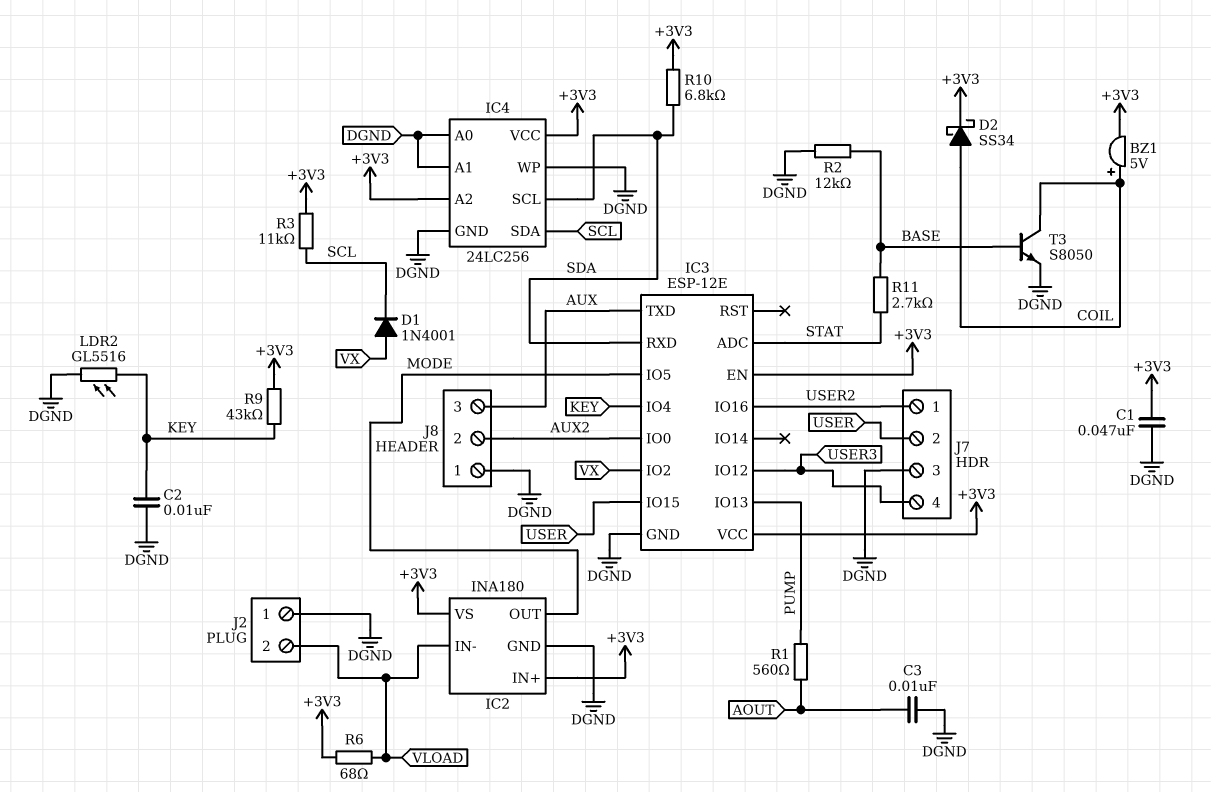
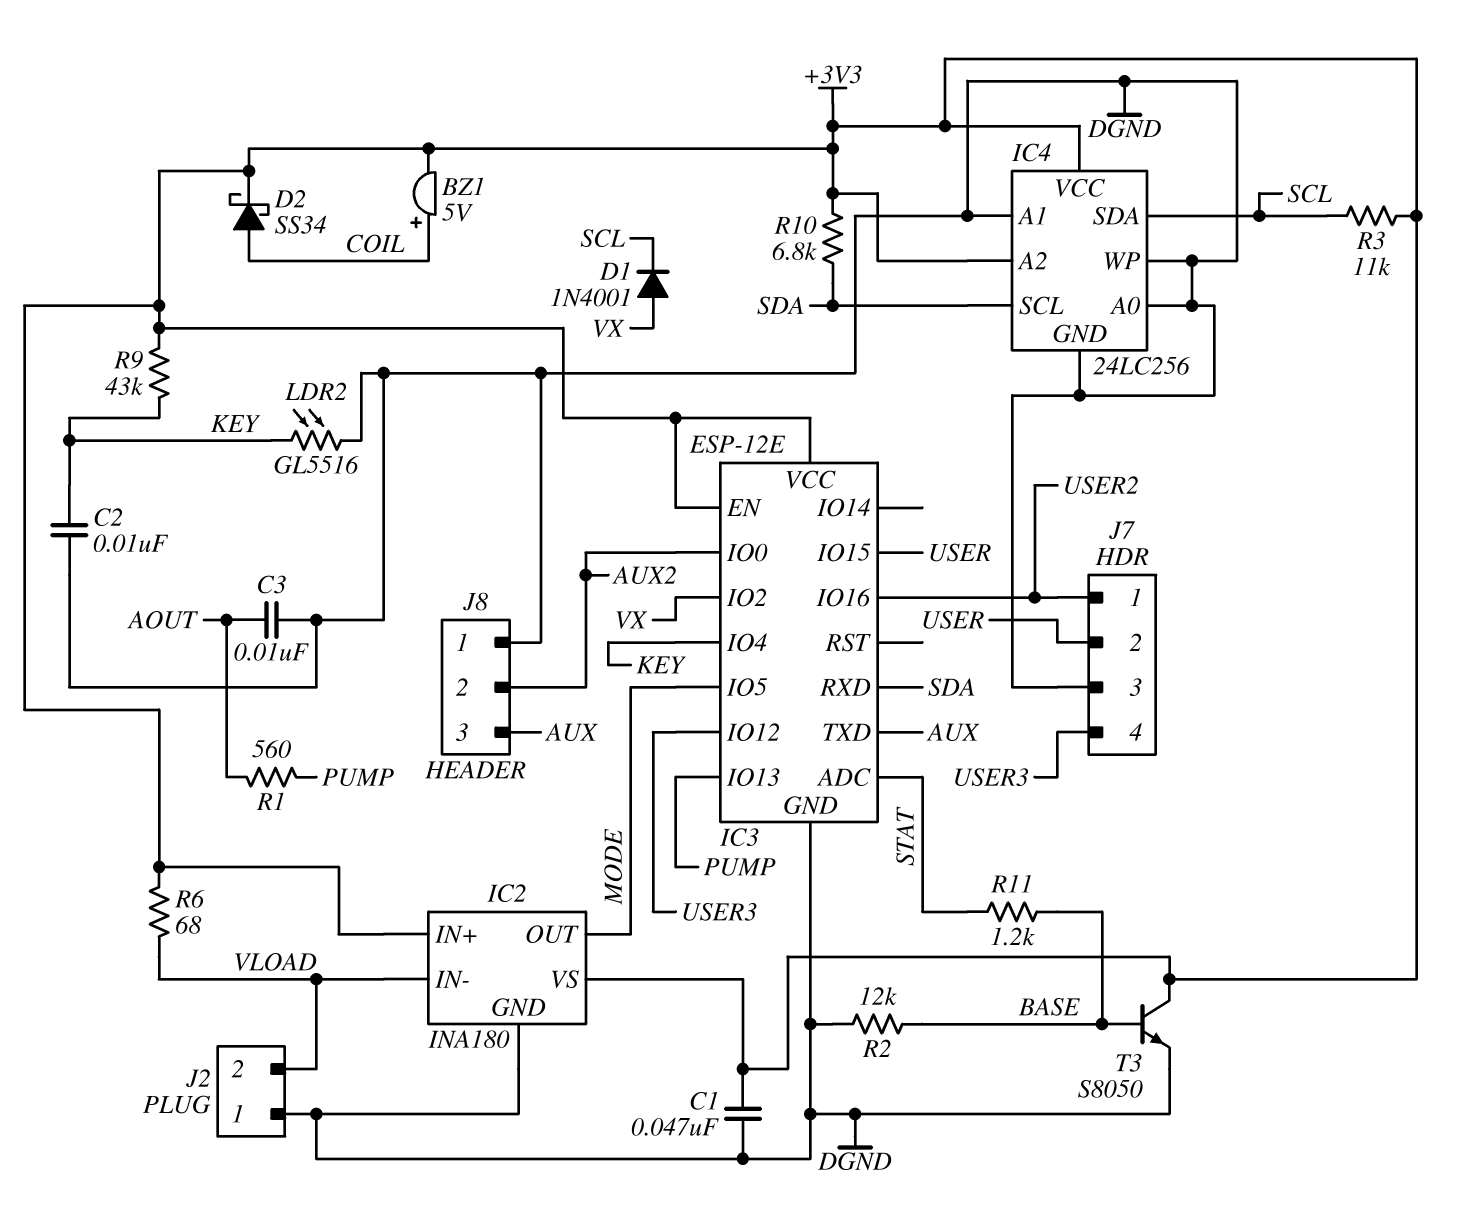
R11: 2.7k (BASE, STAT) -> 1.2k (BASE, STAT)
T3: NPN S8050 (B BASE, C COIL, E DGND) -> NPN S8050 (B BASE, C +3V3, E DGND)

